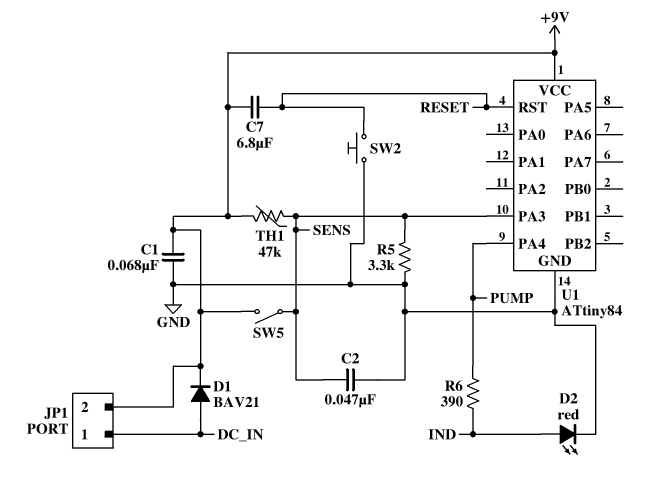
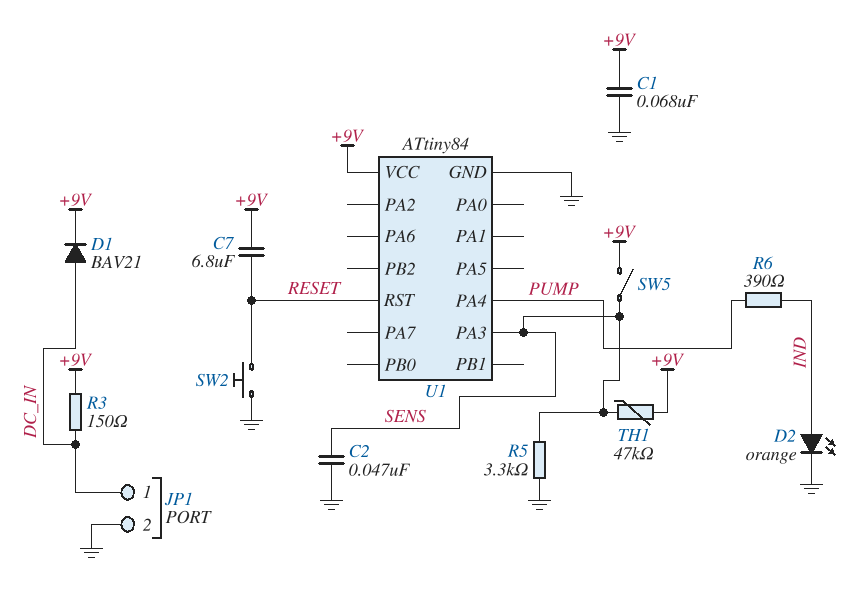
D2: LED red (A IND, K GND) -> LED orange (A IND, K GND)
JP1 pin 2: +9V -> GND
R3: none -> 150 (+9V, DC_IN)

